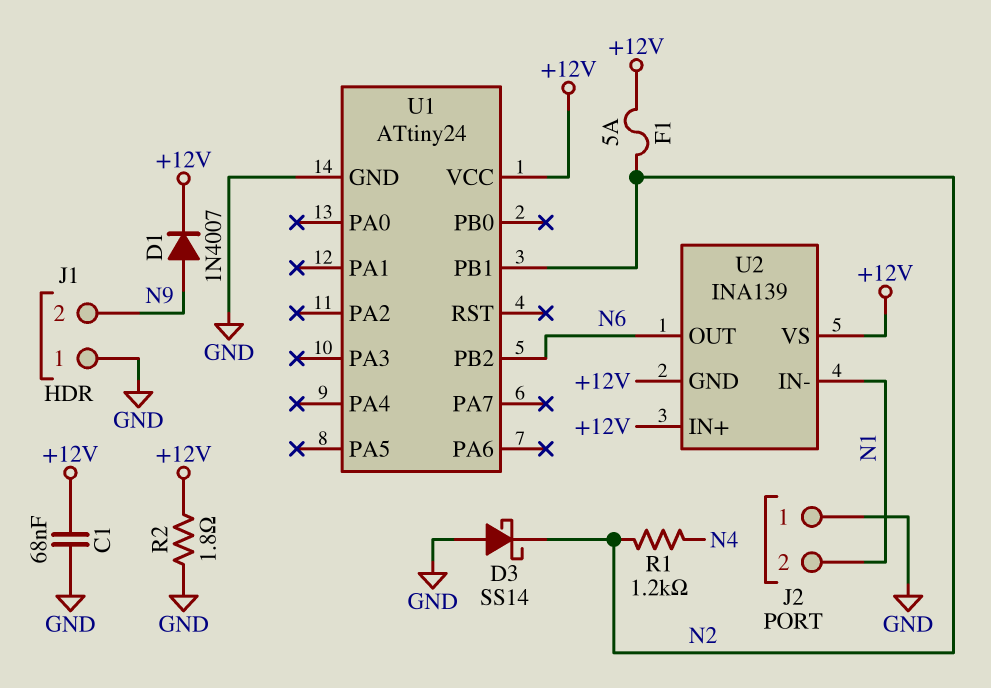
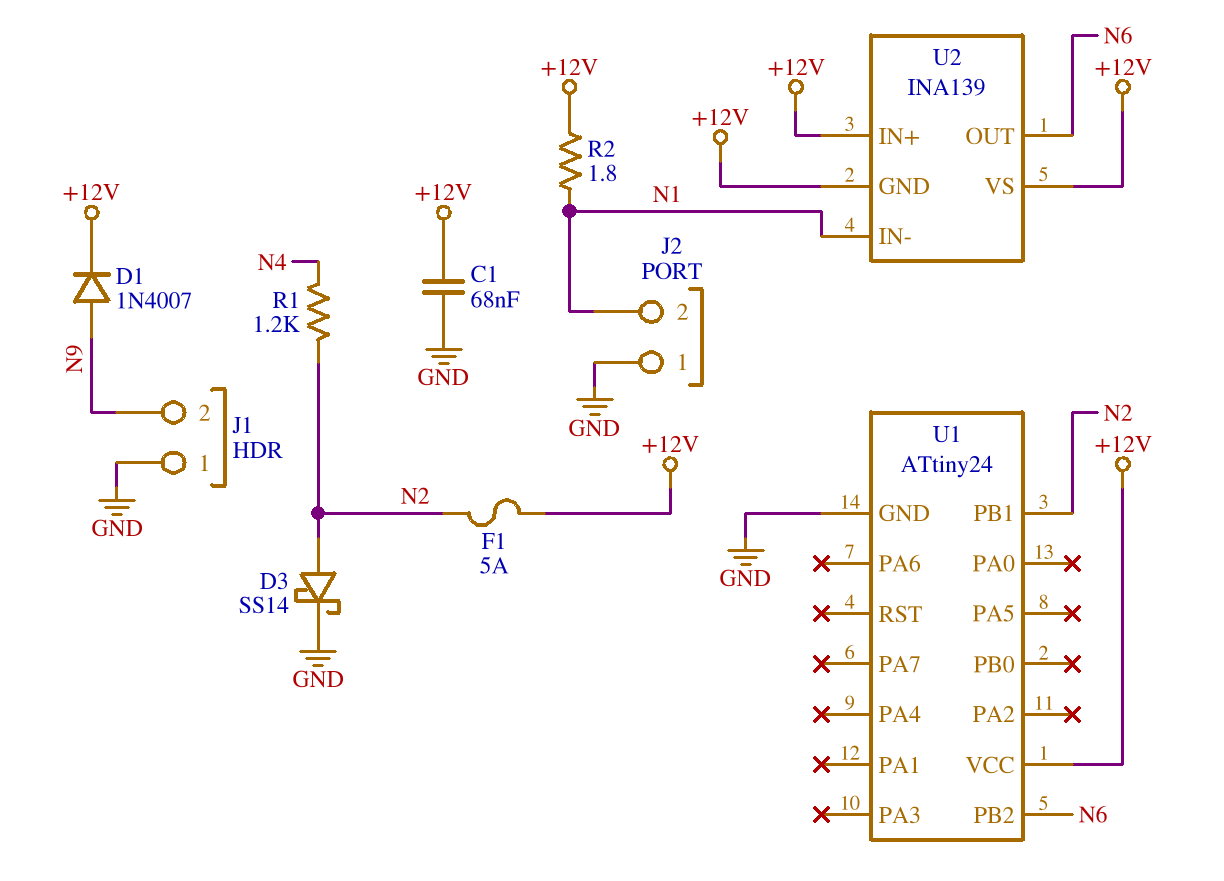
D3: schottky SS14 (A GND, K N2) -> schottky SS14 (A N2, K GND)
R2: 1.8 (+12V, GND) -> 1.8 (+12V, N1)

